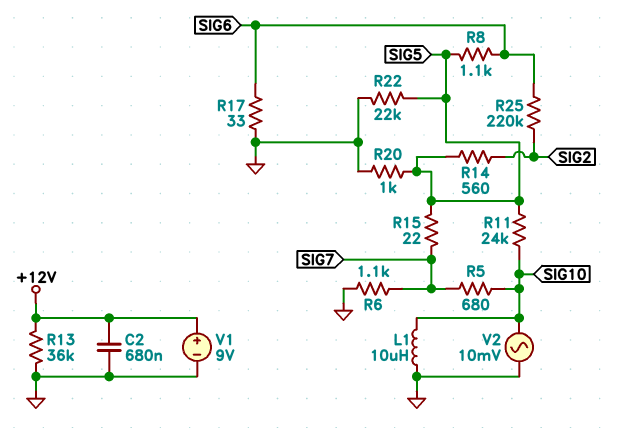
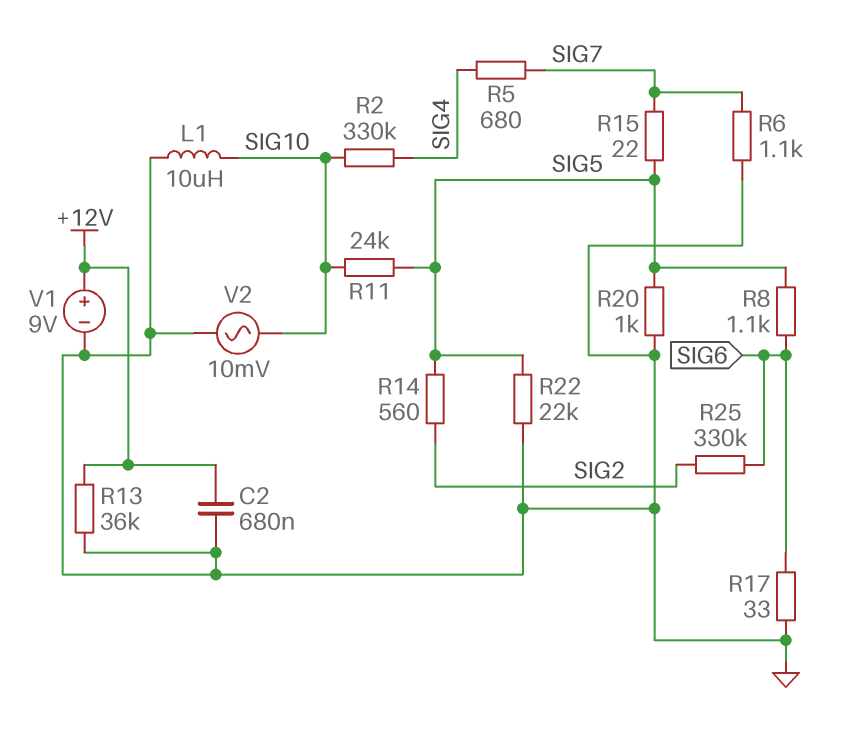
R2: none -> 330k (SIG4, SIG10)
R5: 680 (SIG7, SIG10) -> 680 (SIG4, SIG7)
R25: 220k (SIG2, SIG6) -> 330k (SIG2, SIG6)

